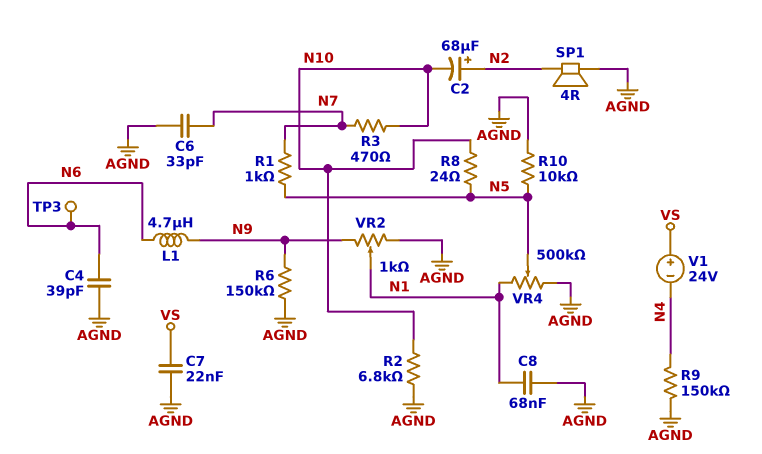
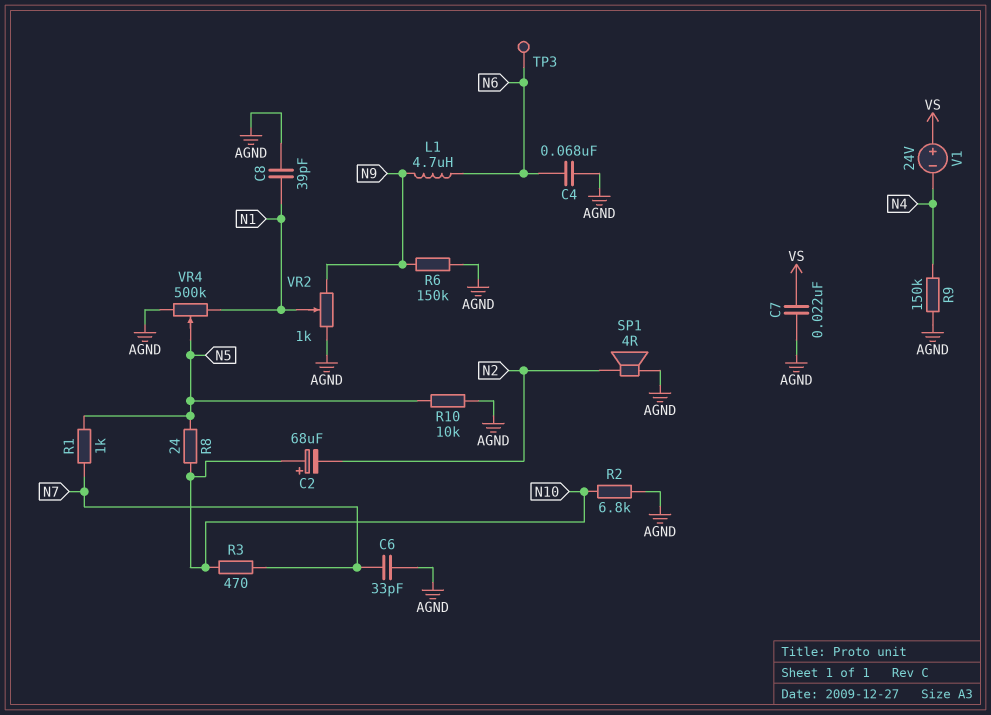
C2: 68uF (plus N2, minus N10) -> 68uF (plus N10, minus N2)
C4: 39pF (AGND, N6) -> 68nF (AGND, N6)
C8: 68nF (AGND, N1) -> 39pF (AGND, N1)

